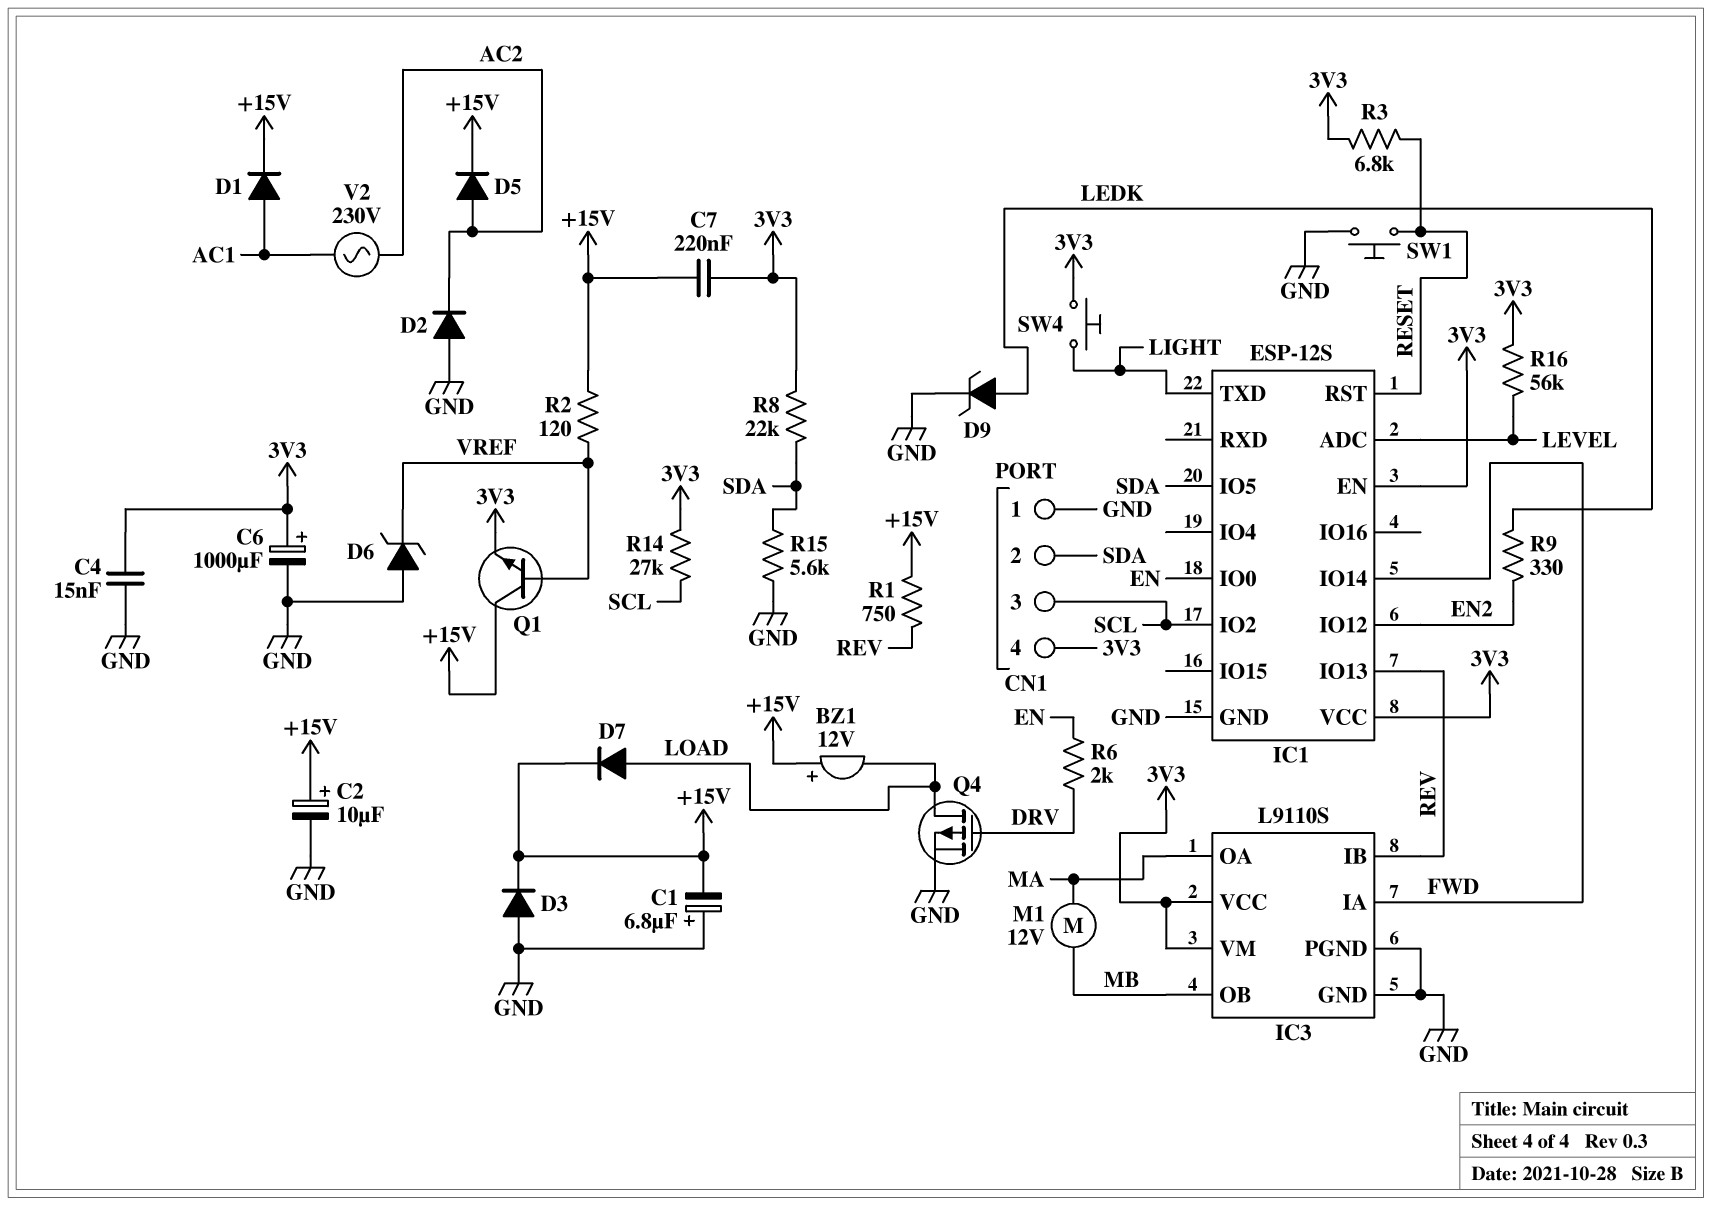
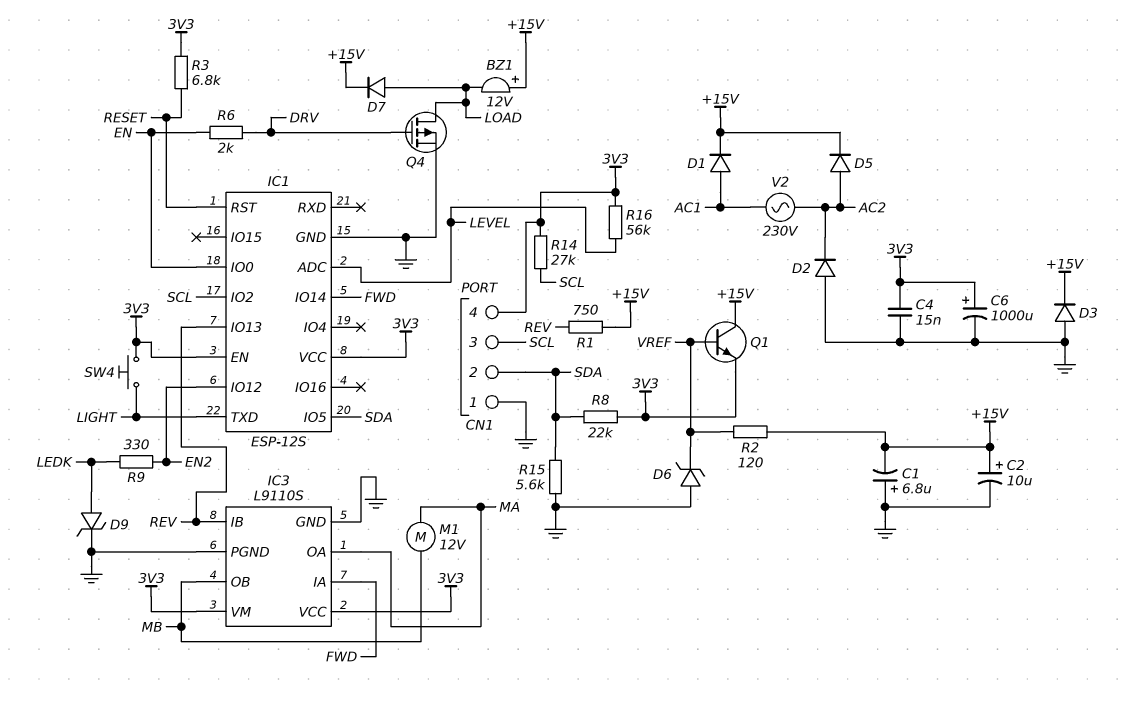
C7: 220nF (+15V, 3V3) -> none
SW1: button (GND, RESET) -> none

